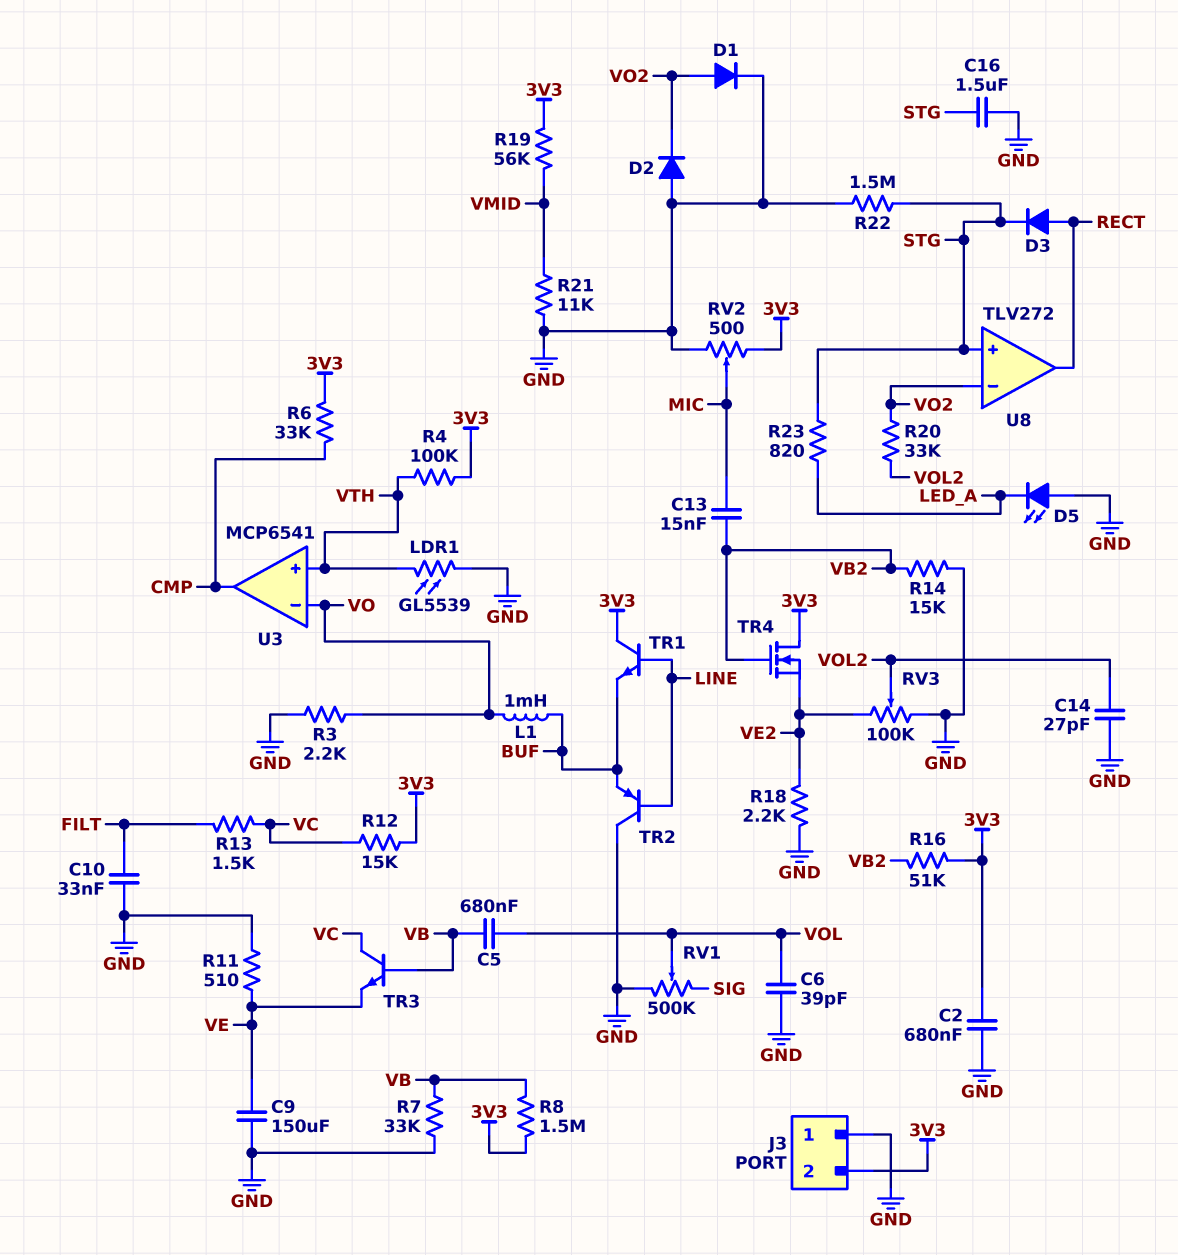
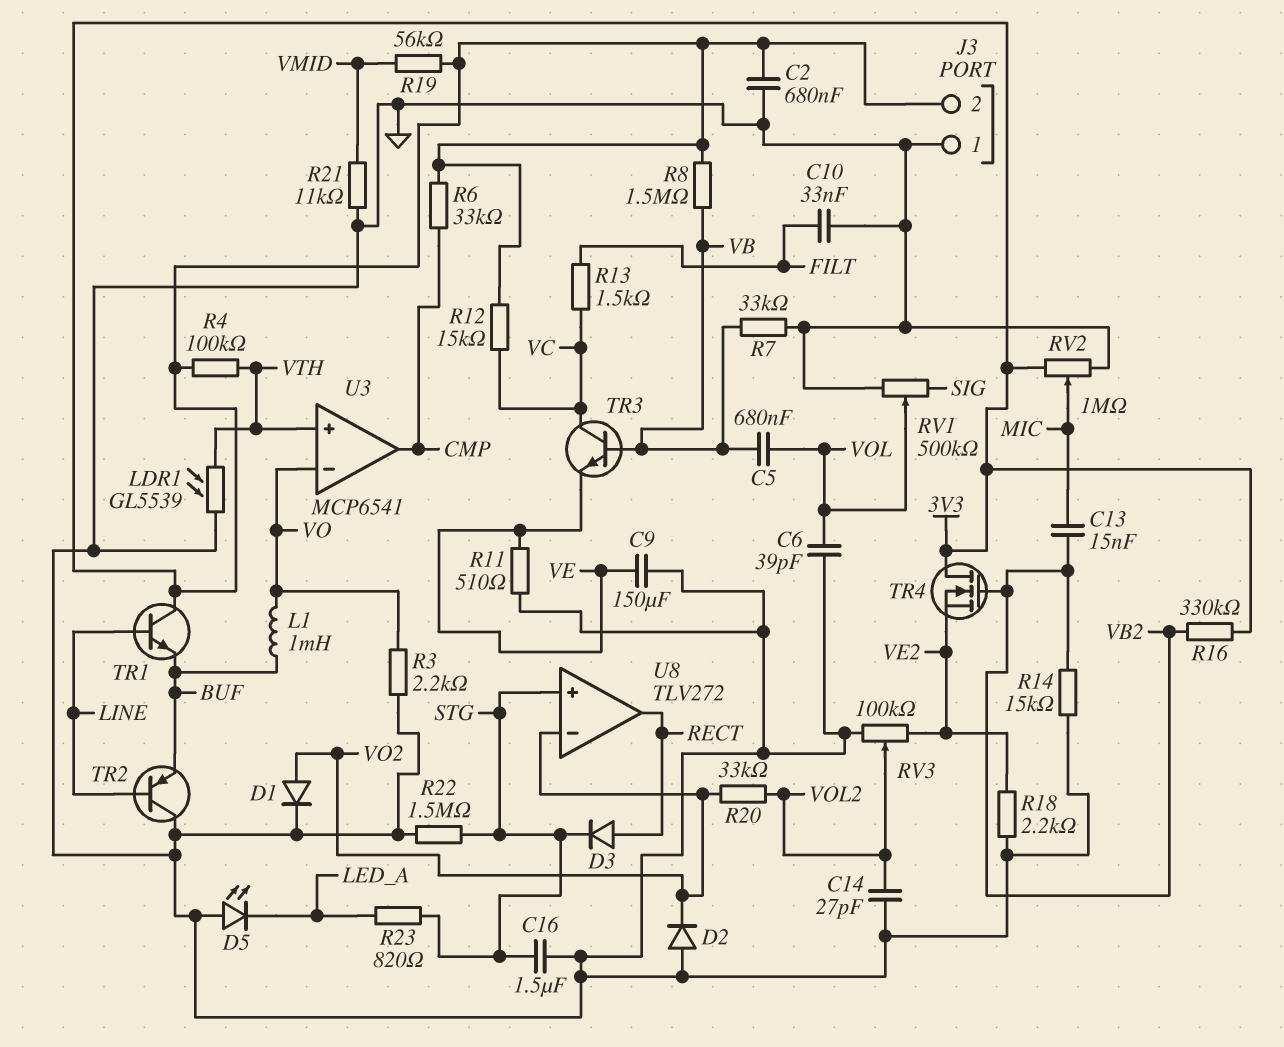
R16: 51k (3V3, VB2) -> 330k (3V3, VB2)
RV2: 500 (3V3, GND, wiper MIC) -> 1M (3V3, GND, wiper MIC)

